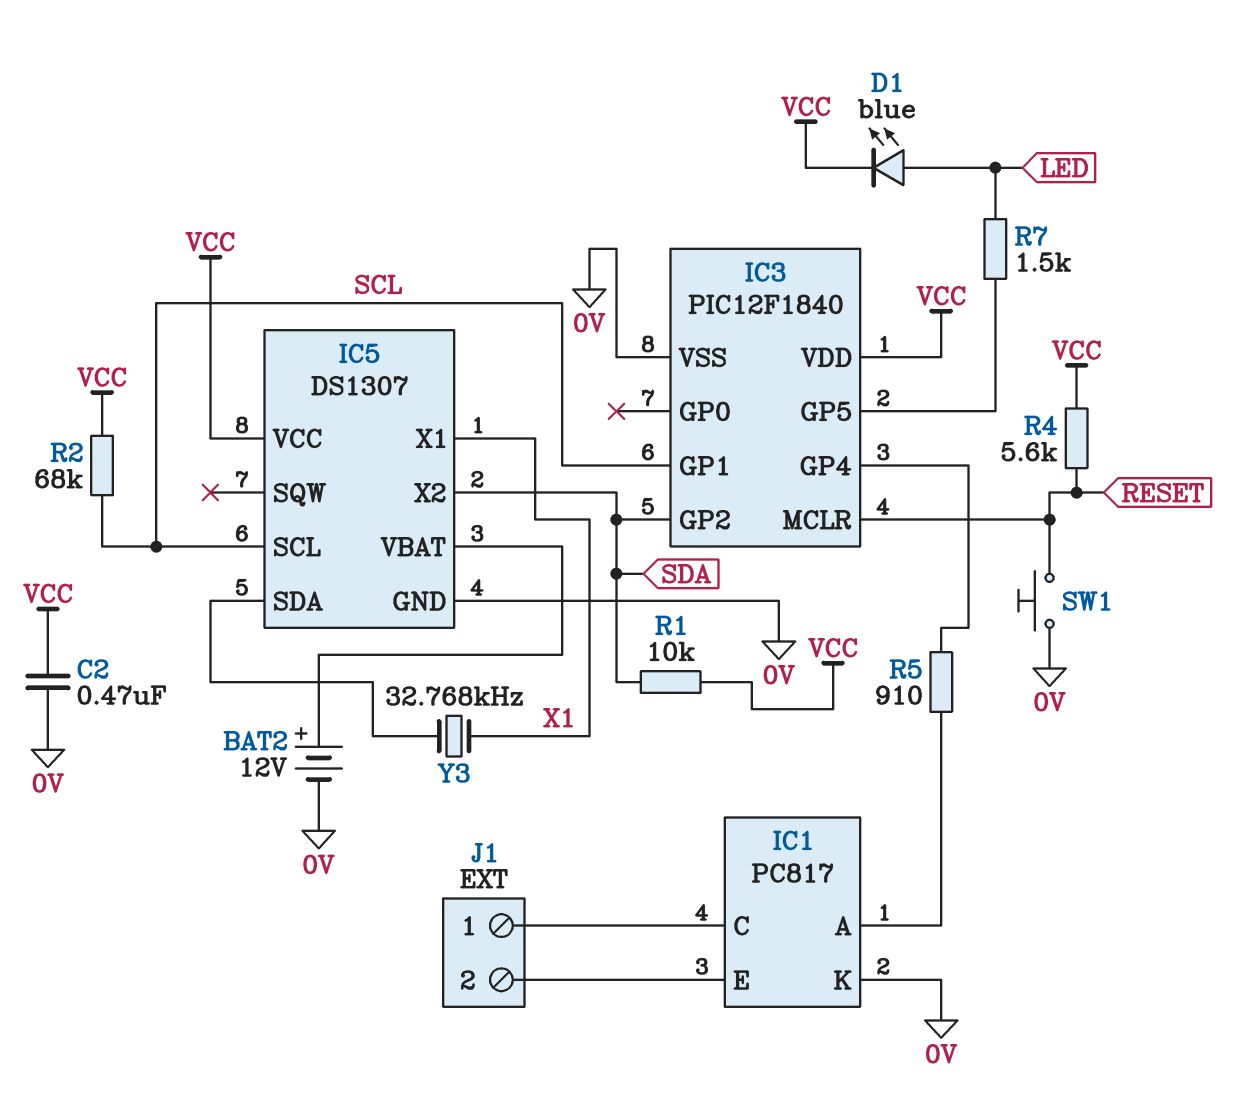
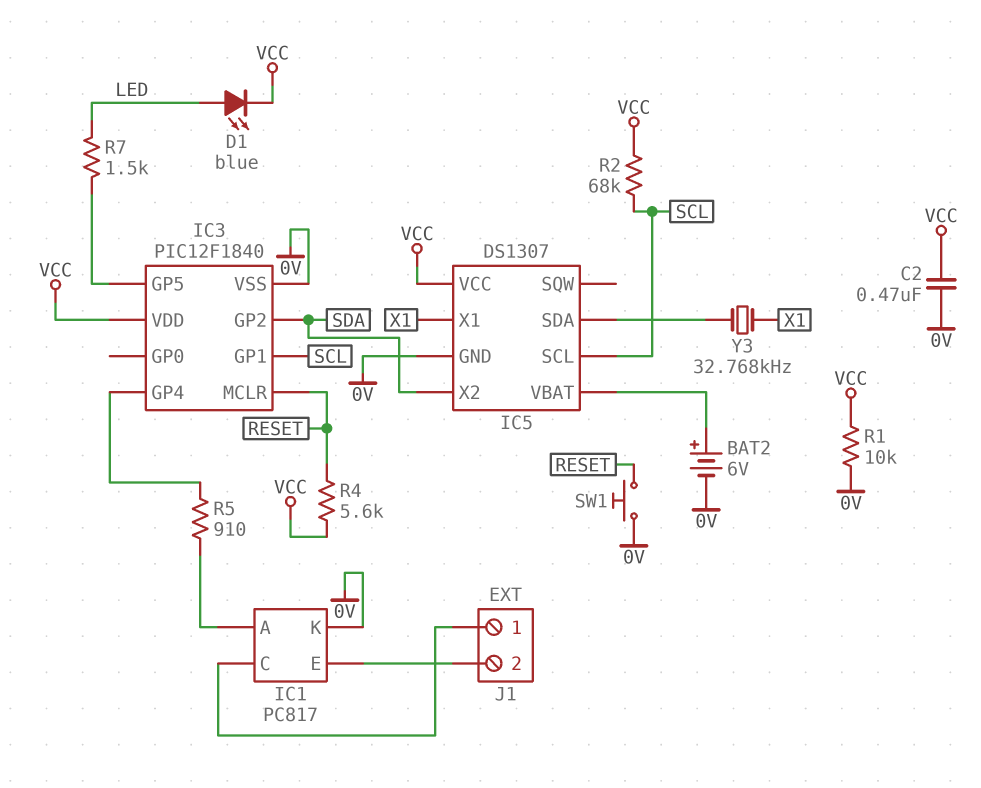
BAT2: 12V (plus IC5/VBAT, minus 0V) -> 6V (plus IC5/VBAT, minus 0V)
R1: 10k (SDA, VCC) -> 10k (0V, VCC)

